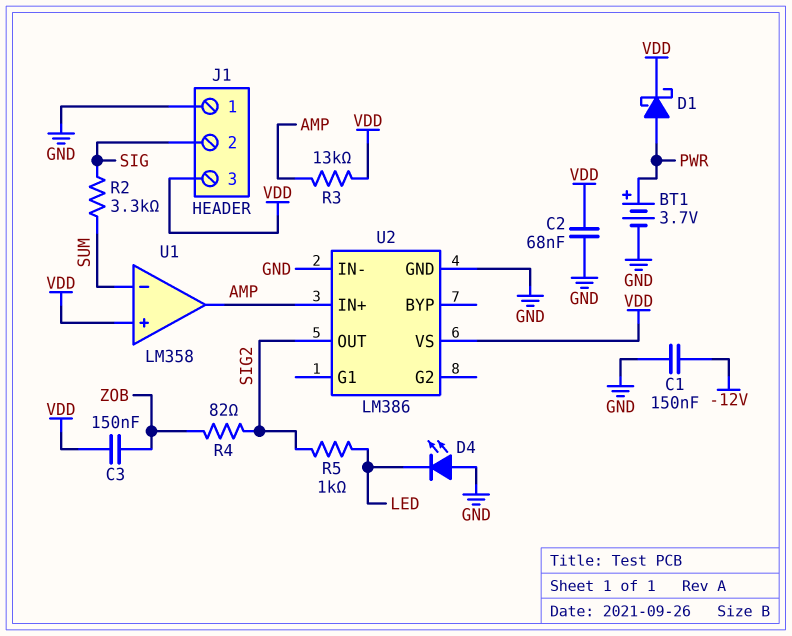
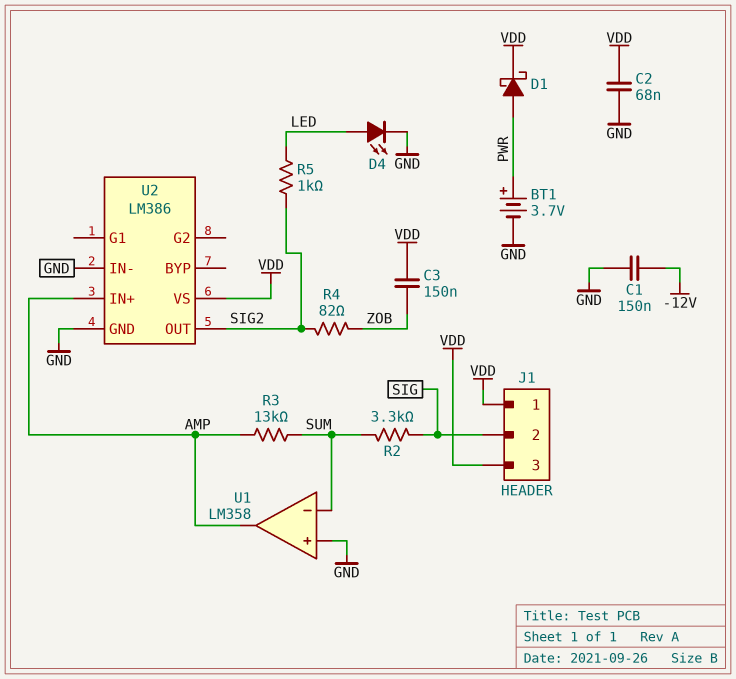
D4: LED (A GND, K LED) -> LED (A LED, K GND)
J1 pin 1: GND -> VDD
R3: 13k (AMP, VDD) -> 13k (AMP, SUM)
U1 pin in+: VDD -> GND

